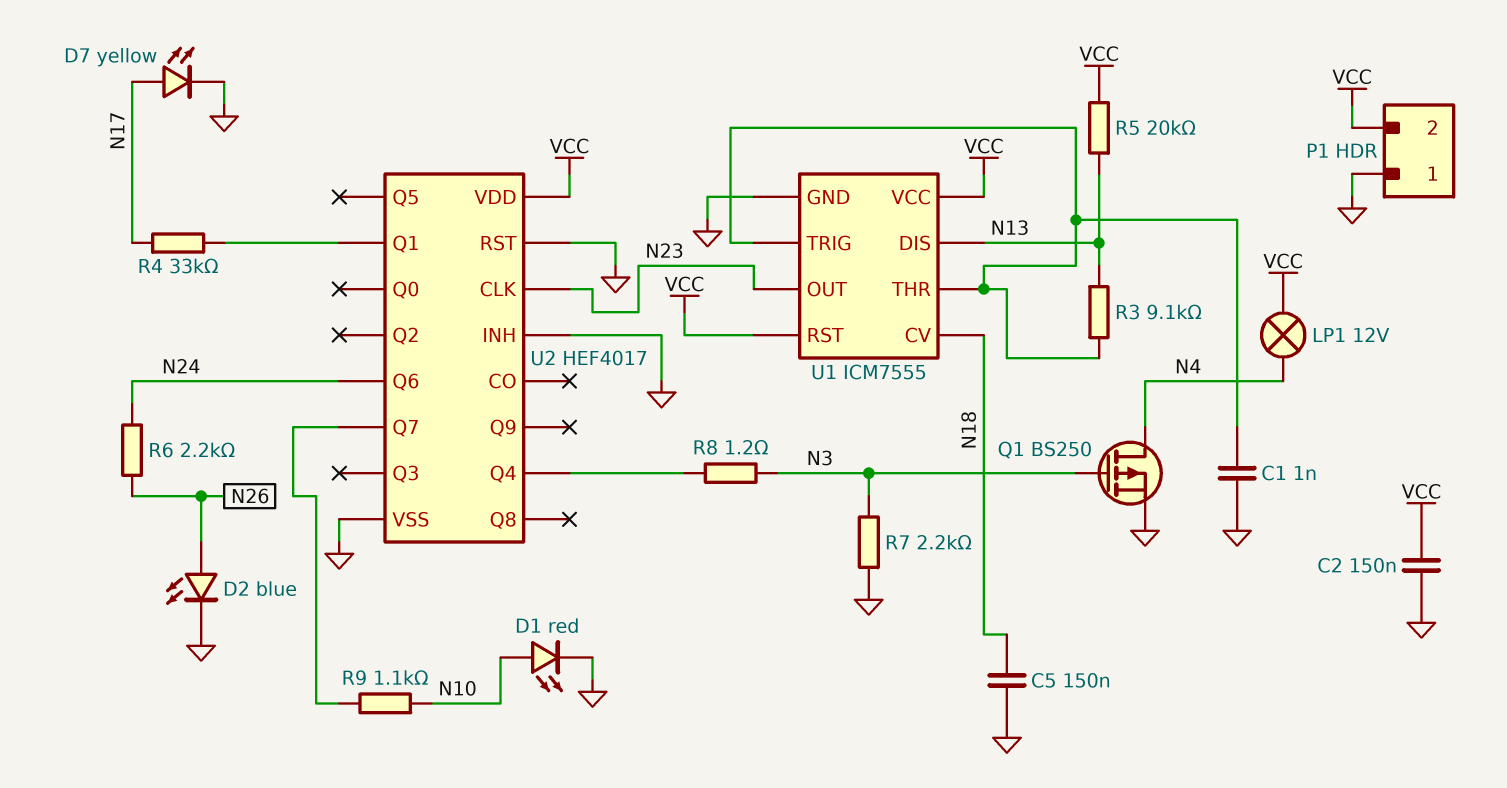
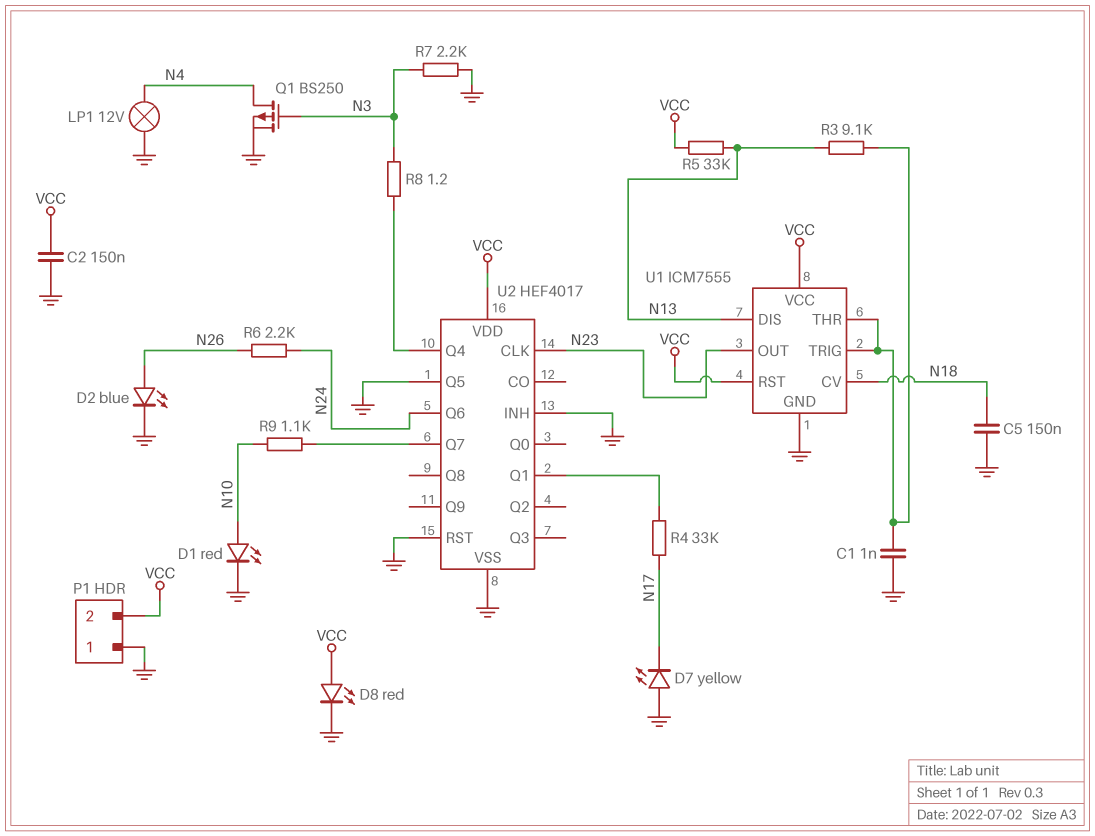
D7: LED yellow (A N17, K GND) -> LED yellow (A GND, K N17)
D8: none -> LED red (A VCC, K GND)
LP1: lamp 12V (N4, VCC) -> lamp 12V (GND, N4)
R5: 20k (N13, VCC) -> 33k (N13, VCC)
U2 pin Q5: none -> GND

